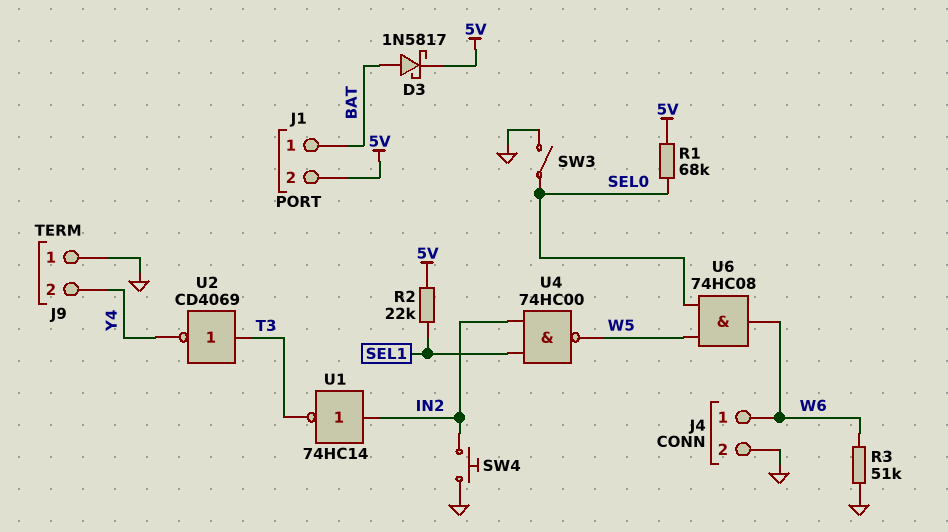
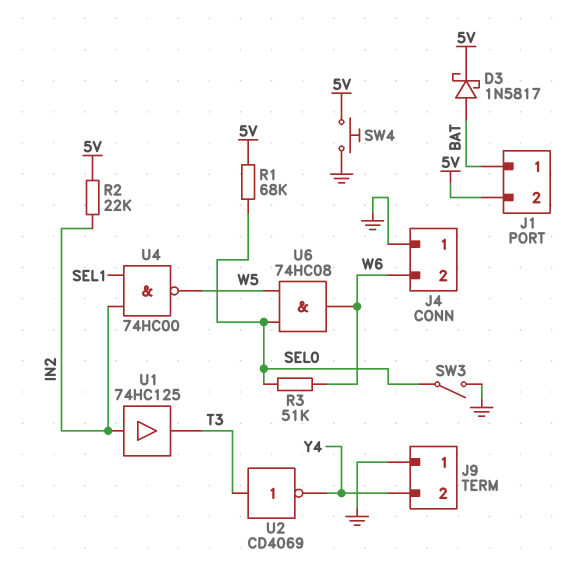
J4 pin 1: W6 -> GND
J4 pin 2: GND -> W6
R2: 22k (5V, SEL1) -> 22k (5V, IN2)
R3: 51k (GND, W6) -> 51k (SEL0, W6)
SW4: button (GND, IN2) -> button (5V, GND)
U1: NOT 74HC14 (in IN2, out T3) -> buffer 74HC125 (in IN2, out T3)

